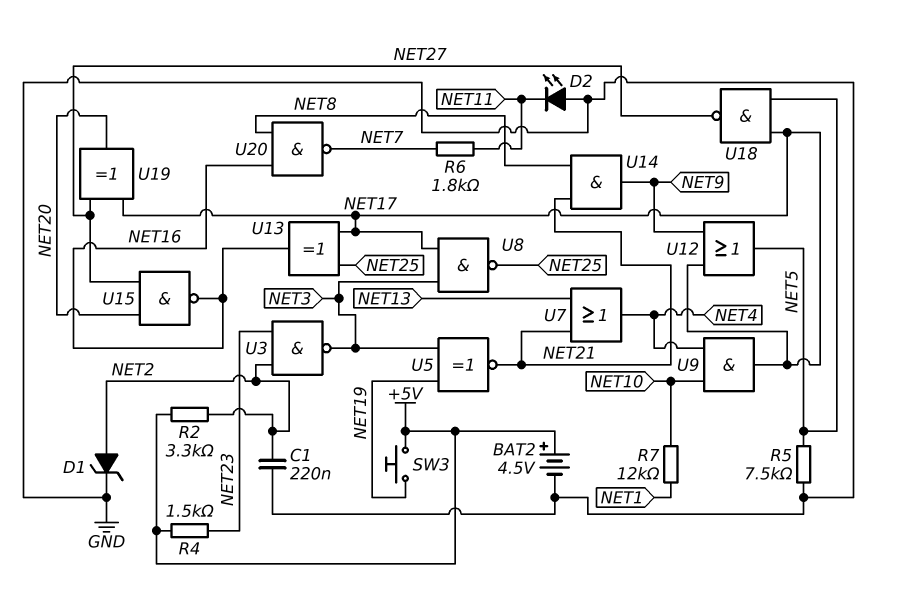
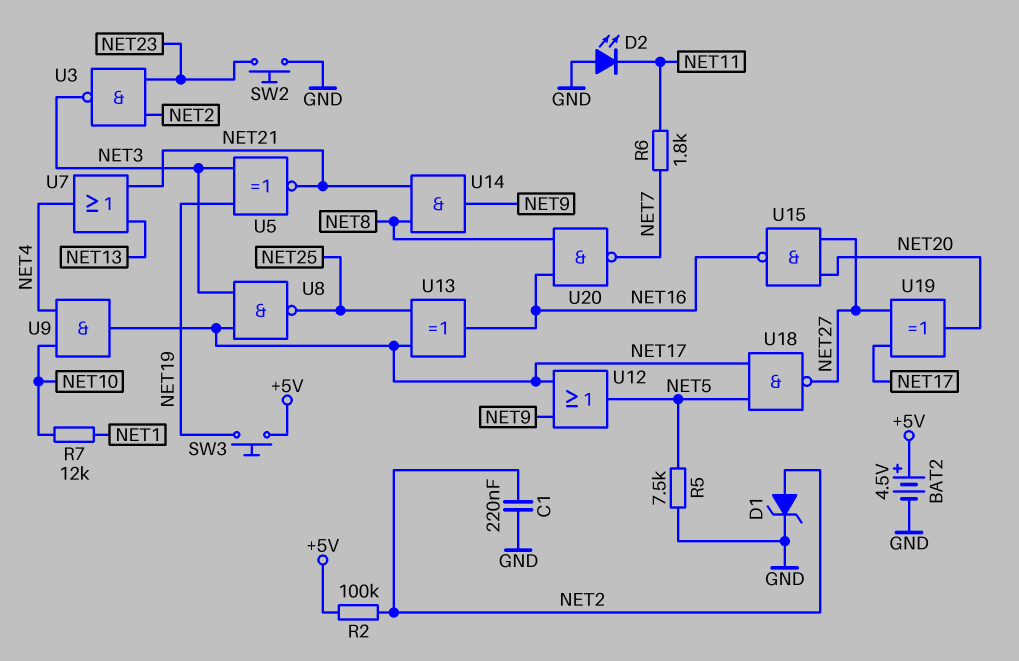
R2: 3.3k (+5V, NET2) -> 100k (+5V, NET2)
R4: 1.5k (+5V, NET23) -> none
SW2: none -> button (GND, NET23)

